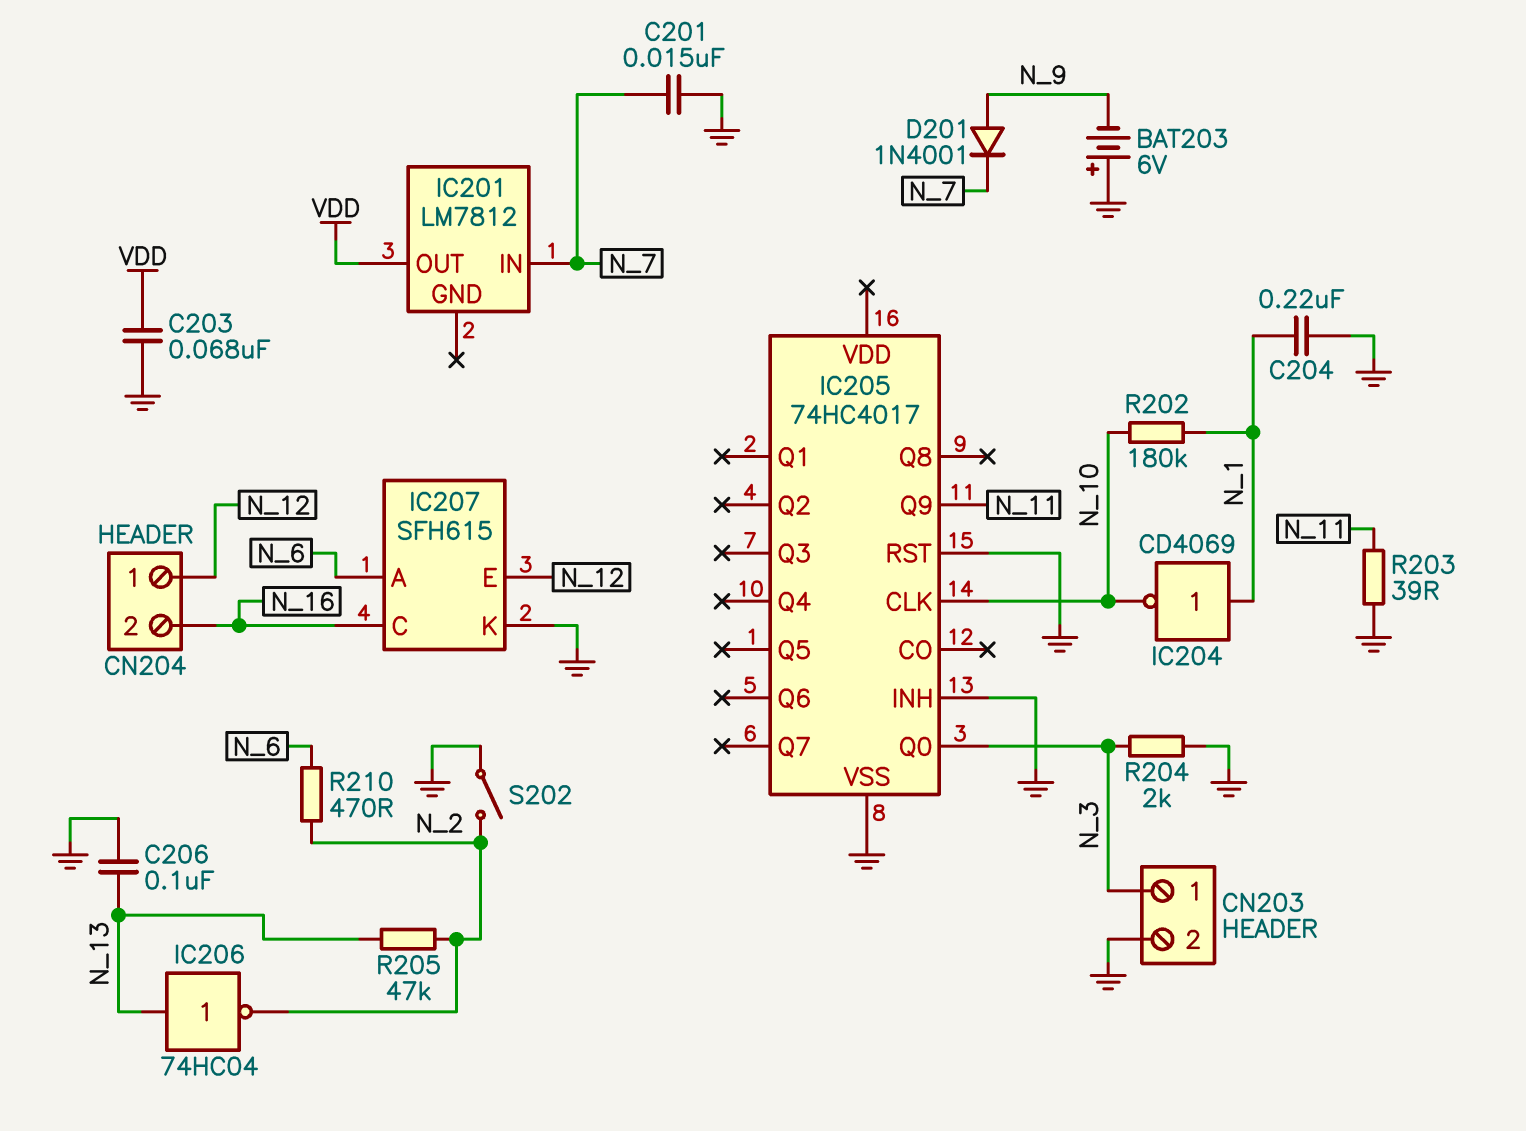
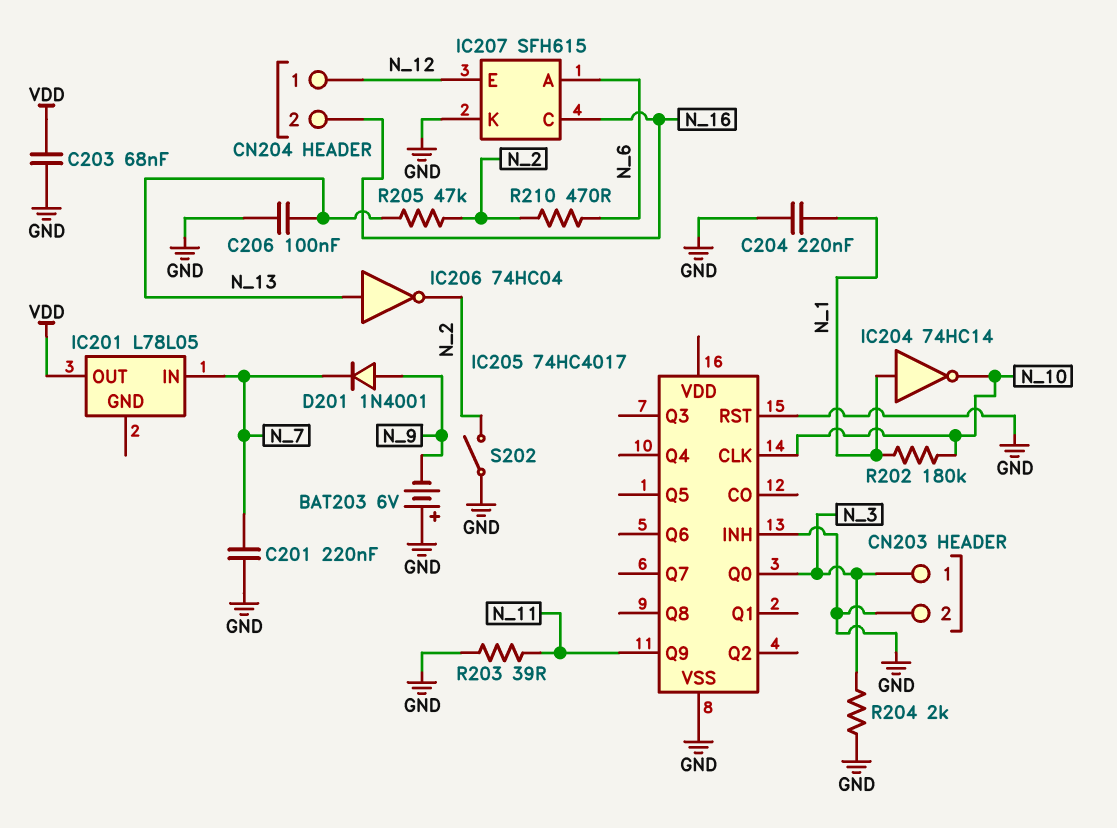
C201: 15nF (GND, N_7) -> 220nF (GND, N_7)
IC201: LM7812 -> L78L05
IC204: NOT CD4069 (in N_1, out N_10) -> NOT 74HC14 (in N_1, out N_10)

